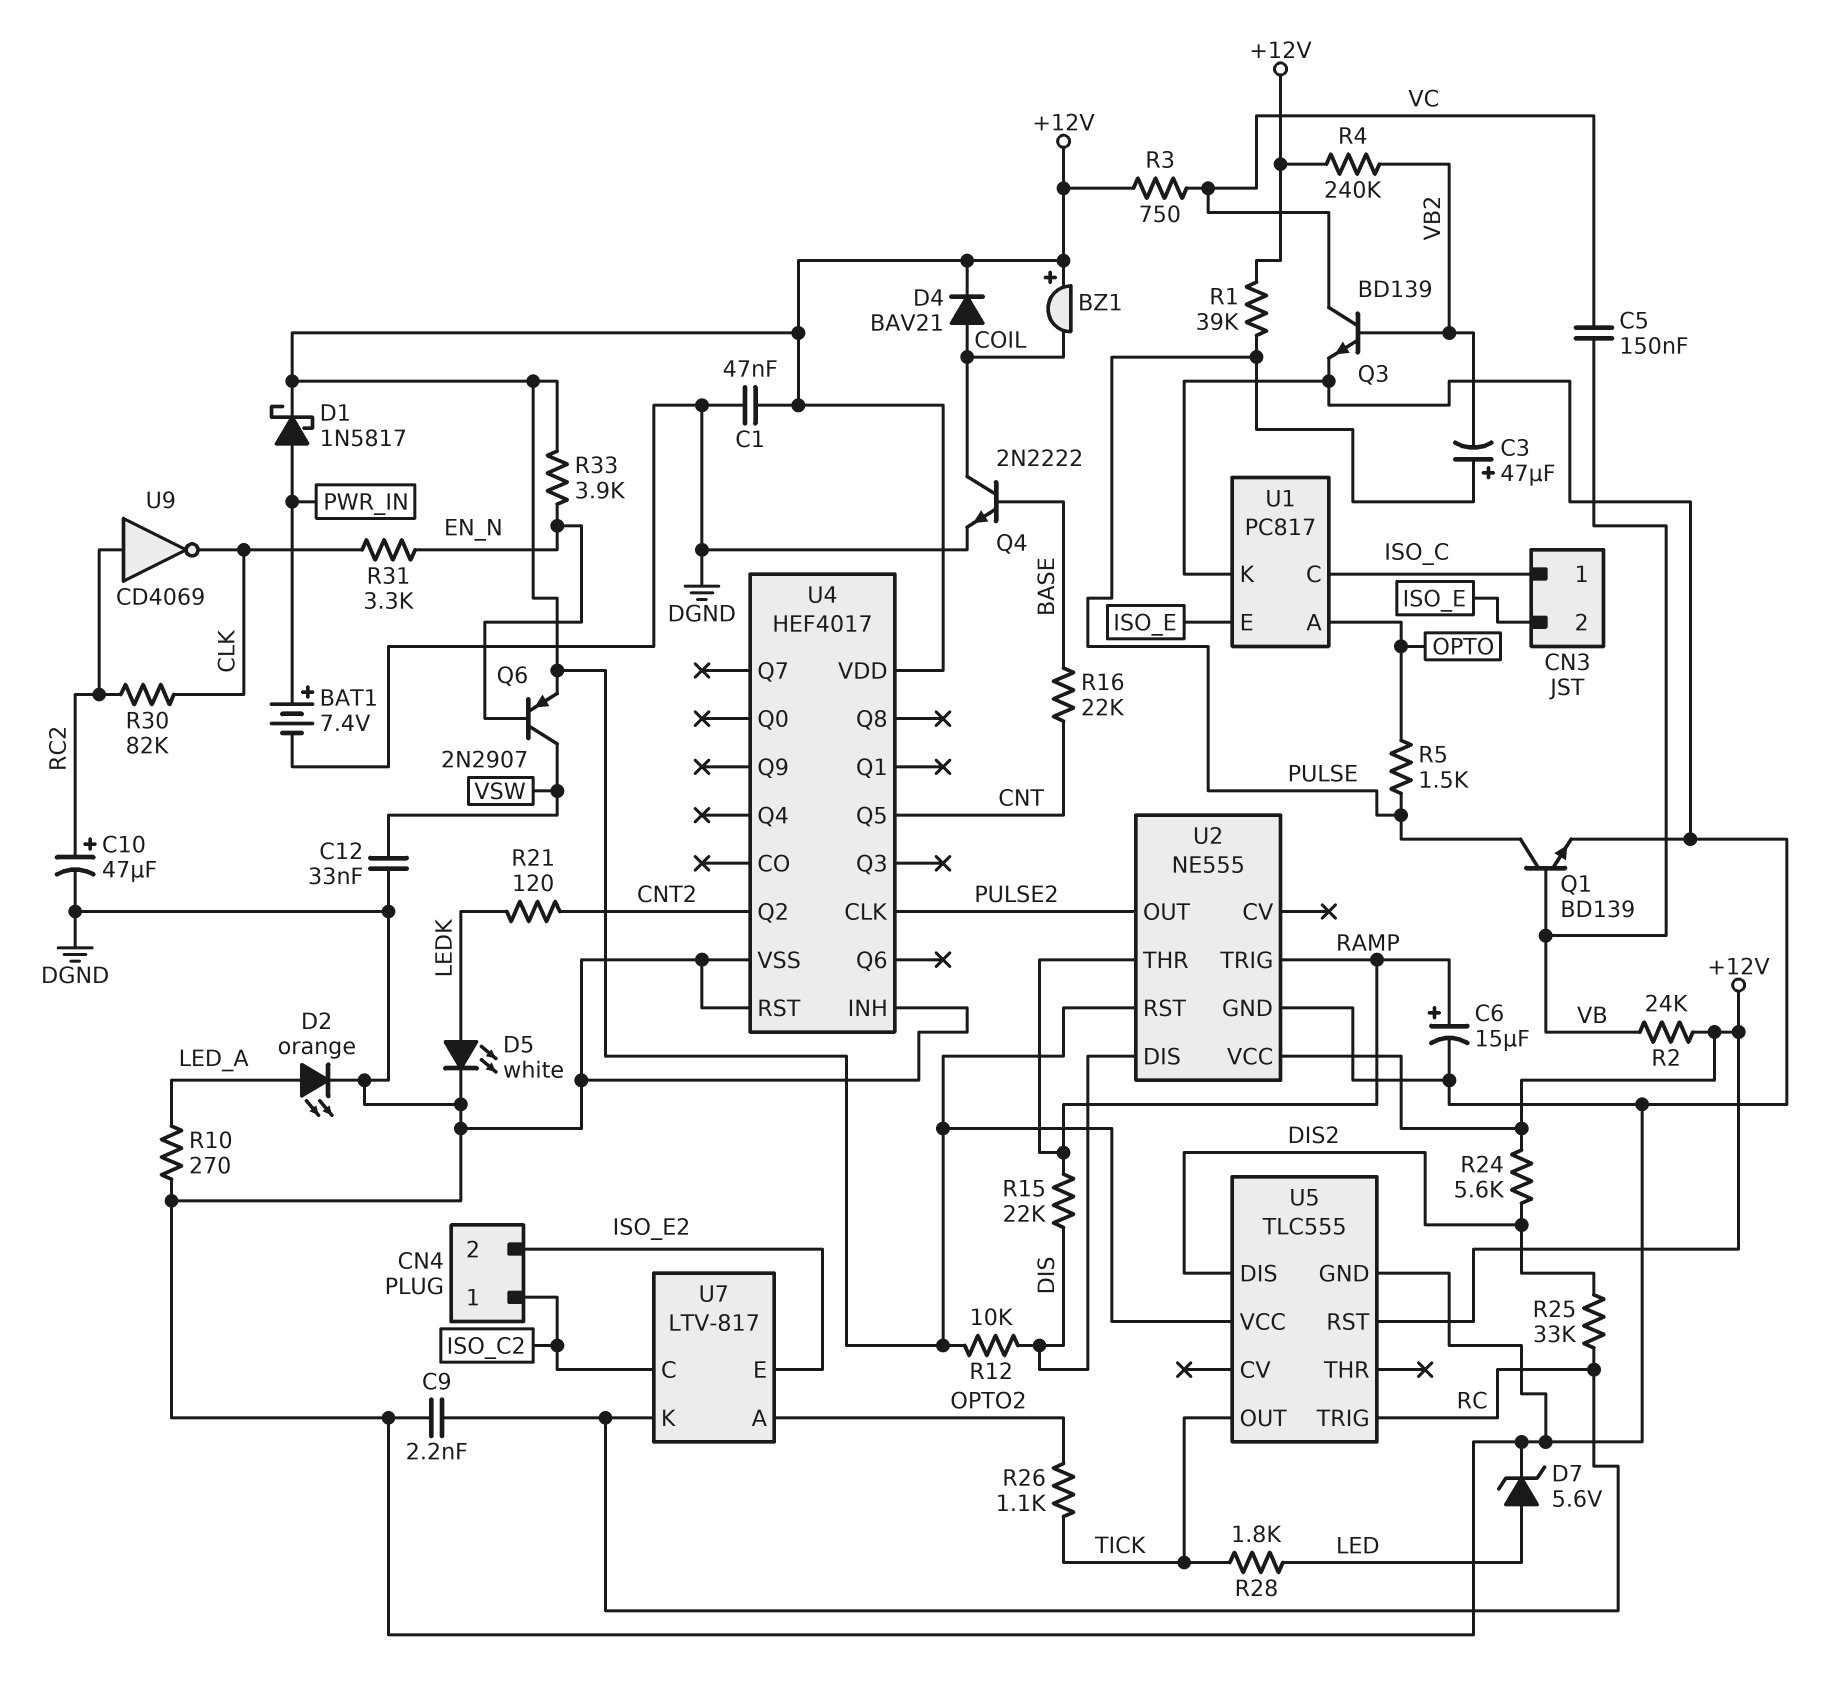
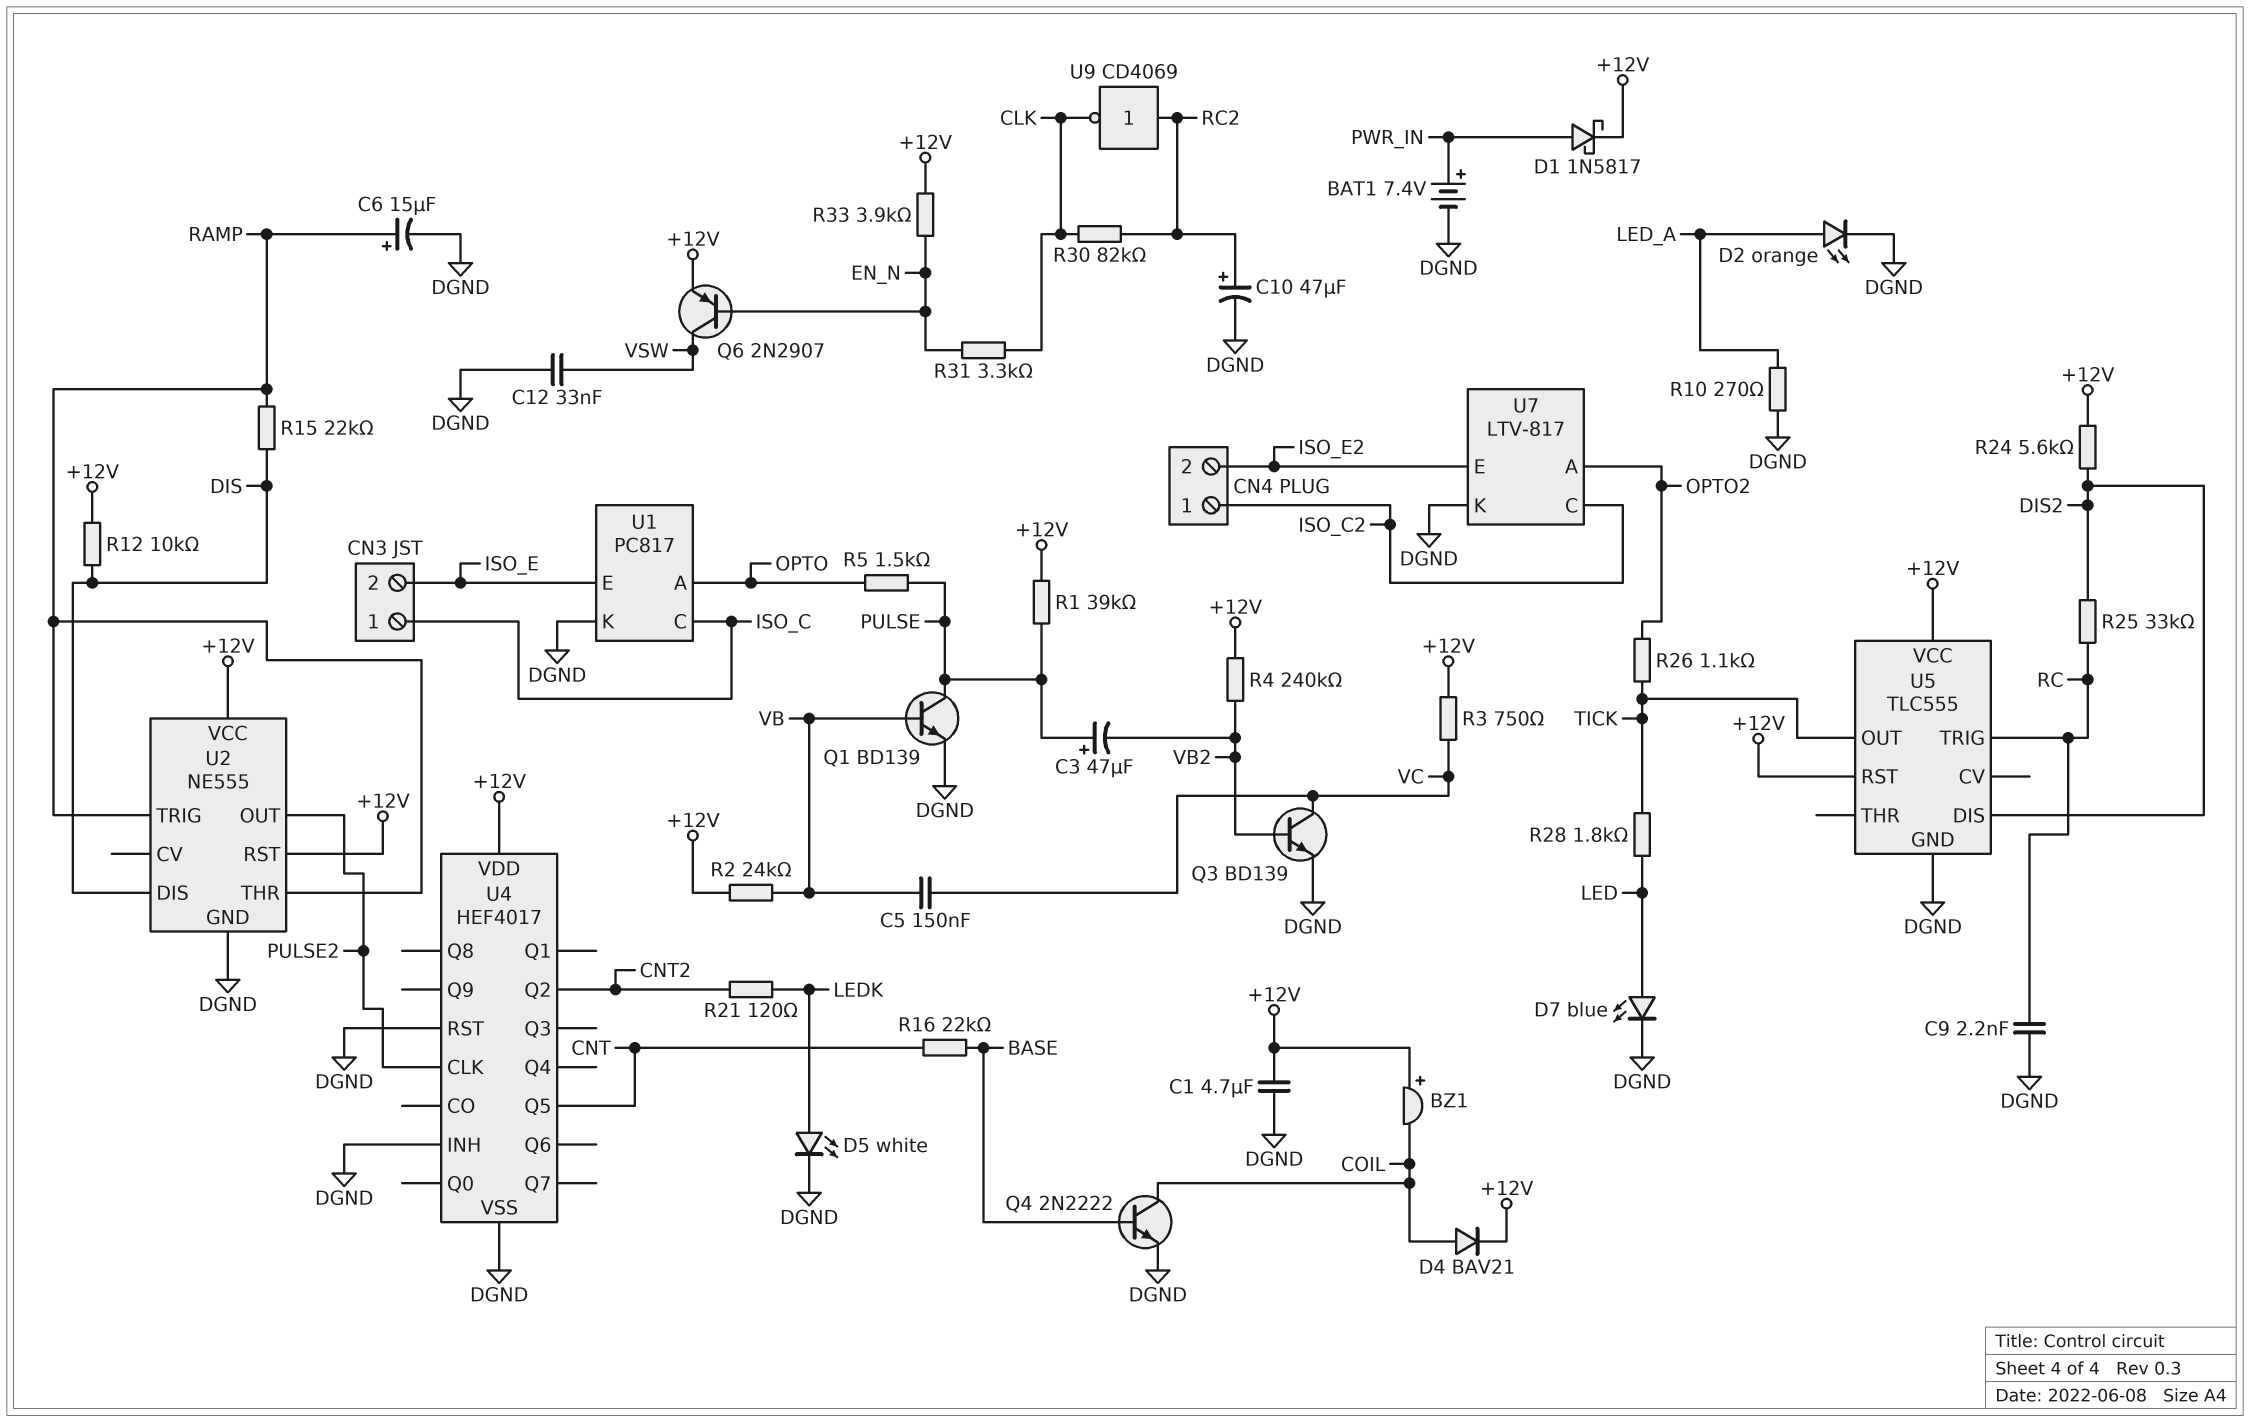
C1: 47nF (+12V, DGND) -> 4.7uF (+12V, DGND)
D7: zener 5.6V (A LED, K DGND) -> LED blue (A LED, K DGND)
U7 pin K: RC -> DGND

